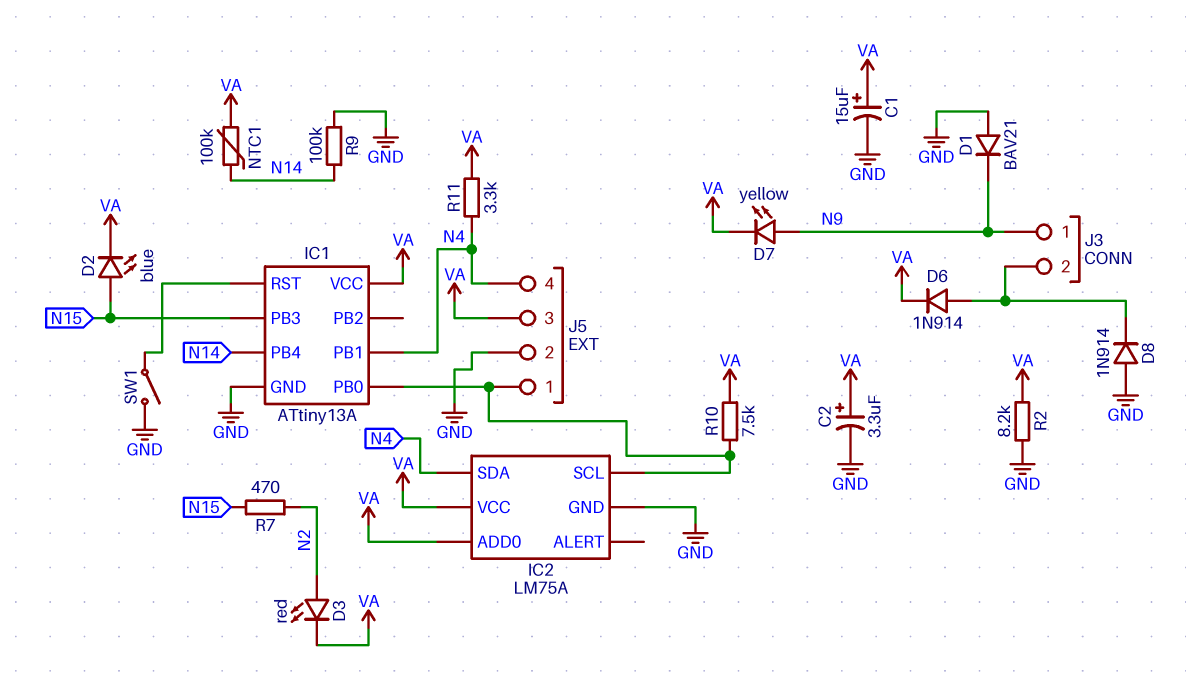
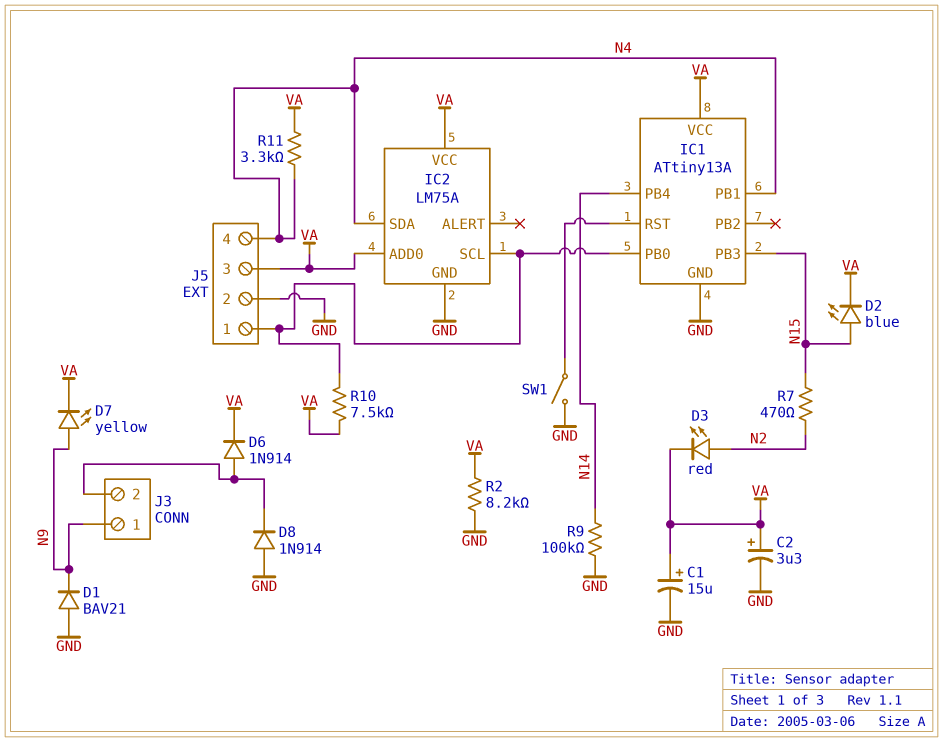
NTC1: 100k (N14, VA) -> none

